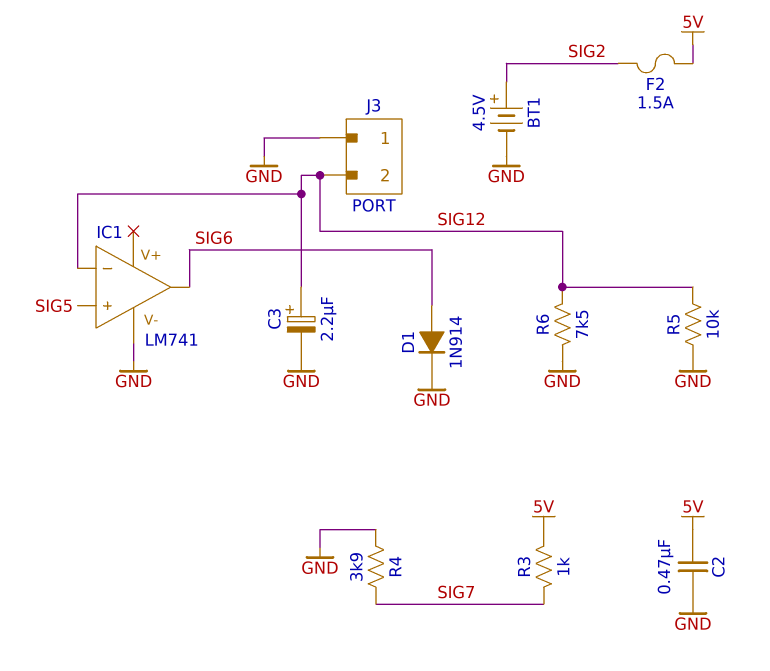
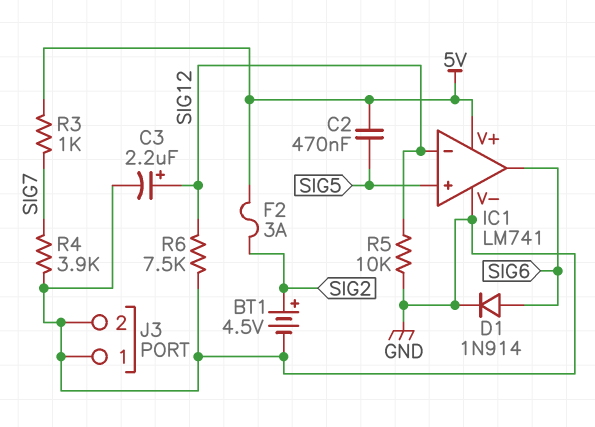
C2: 470nF (5V, GND) -> 470nF (5V, SIG5)
F2: 1.5A (5V, SIG2) -> 3A (5V, SIG2)
IC1 pin V+: none -> 5V
J3 pin 2: SIG12 -> GND

